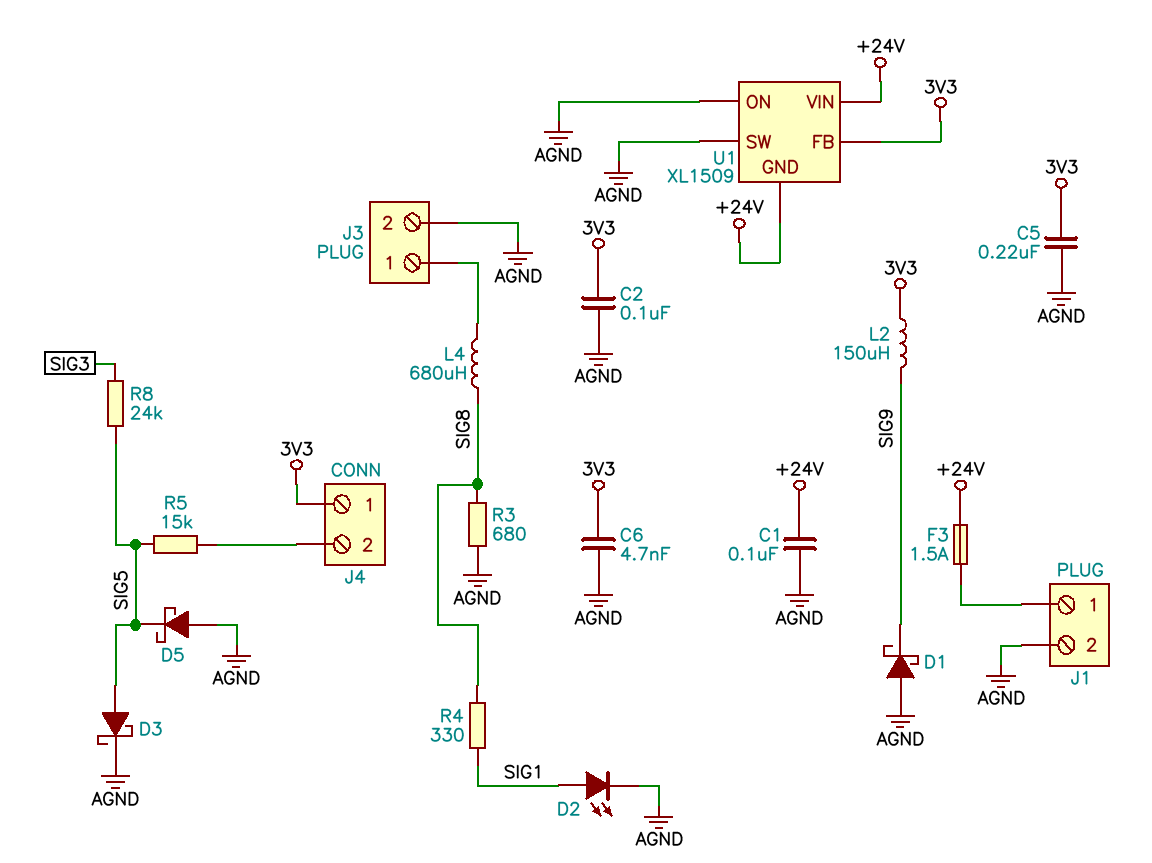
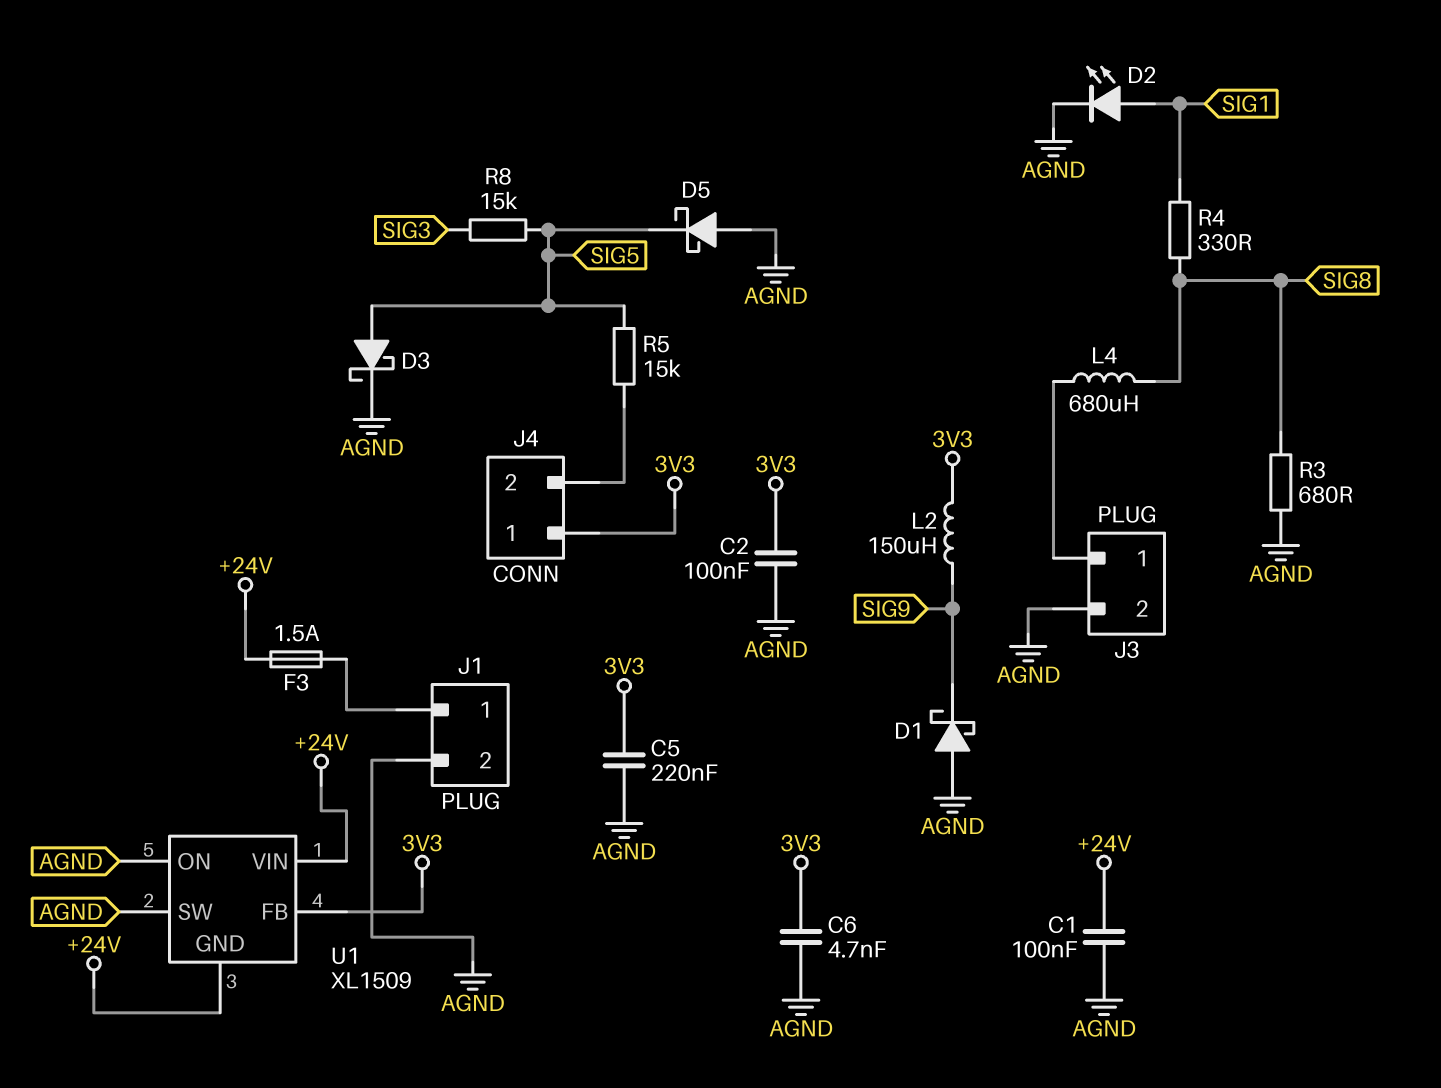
R8: 24k (SIG3, SIG5) -> 15k (SIG3, SIG5)

